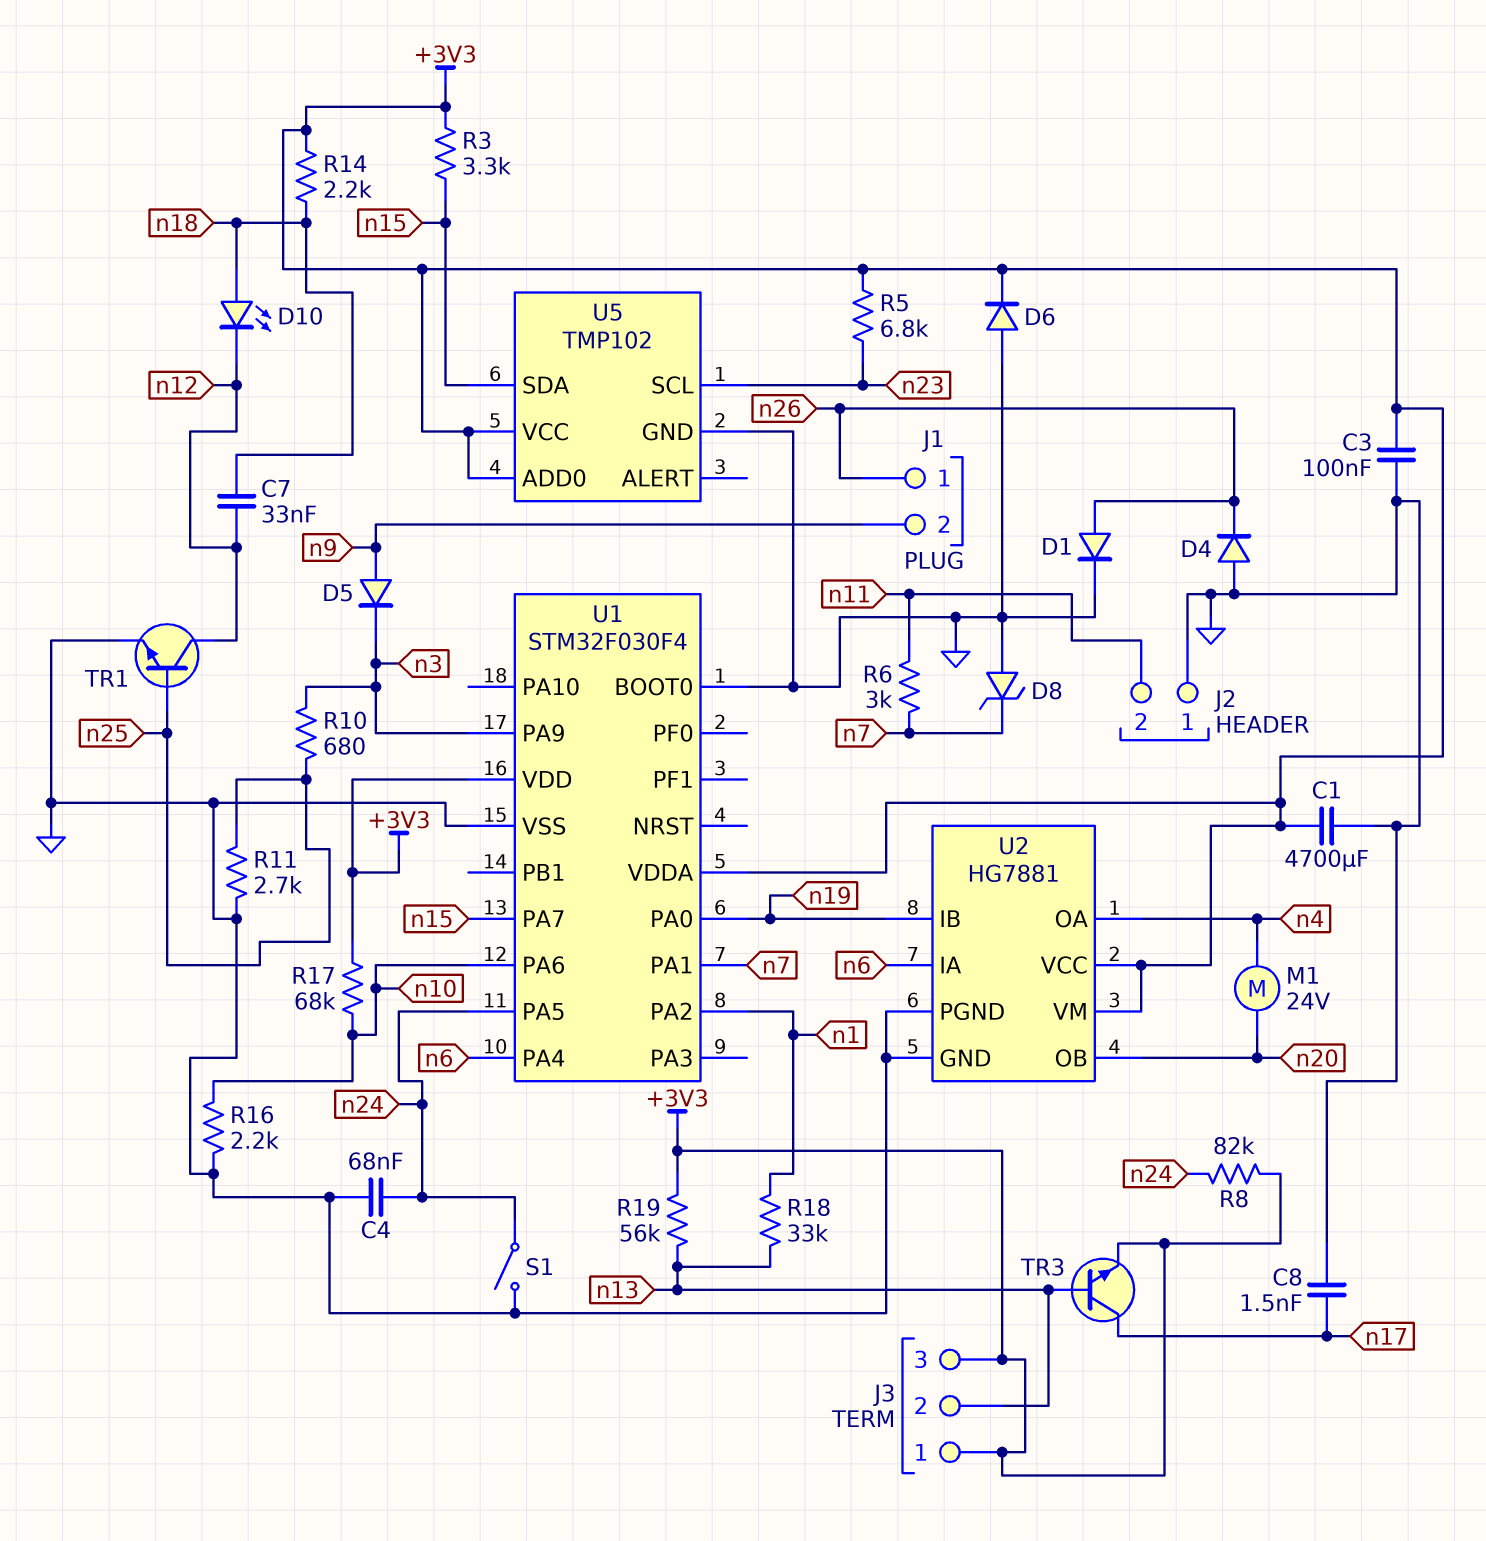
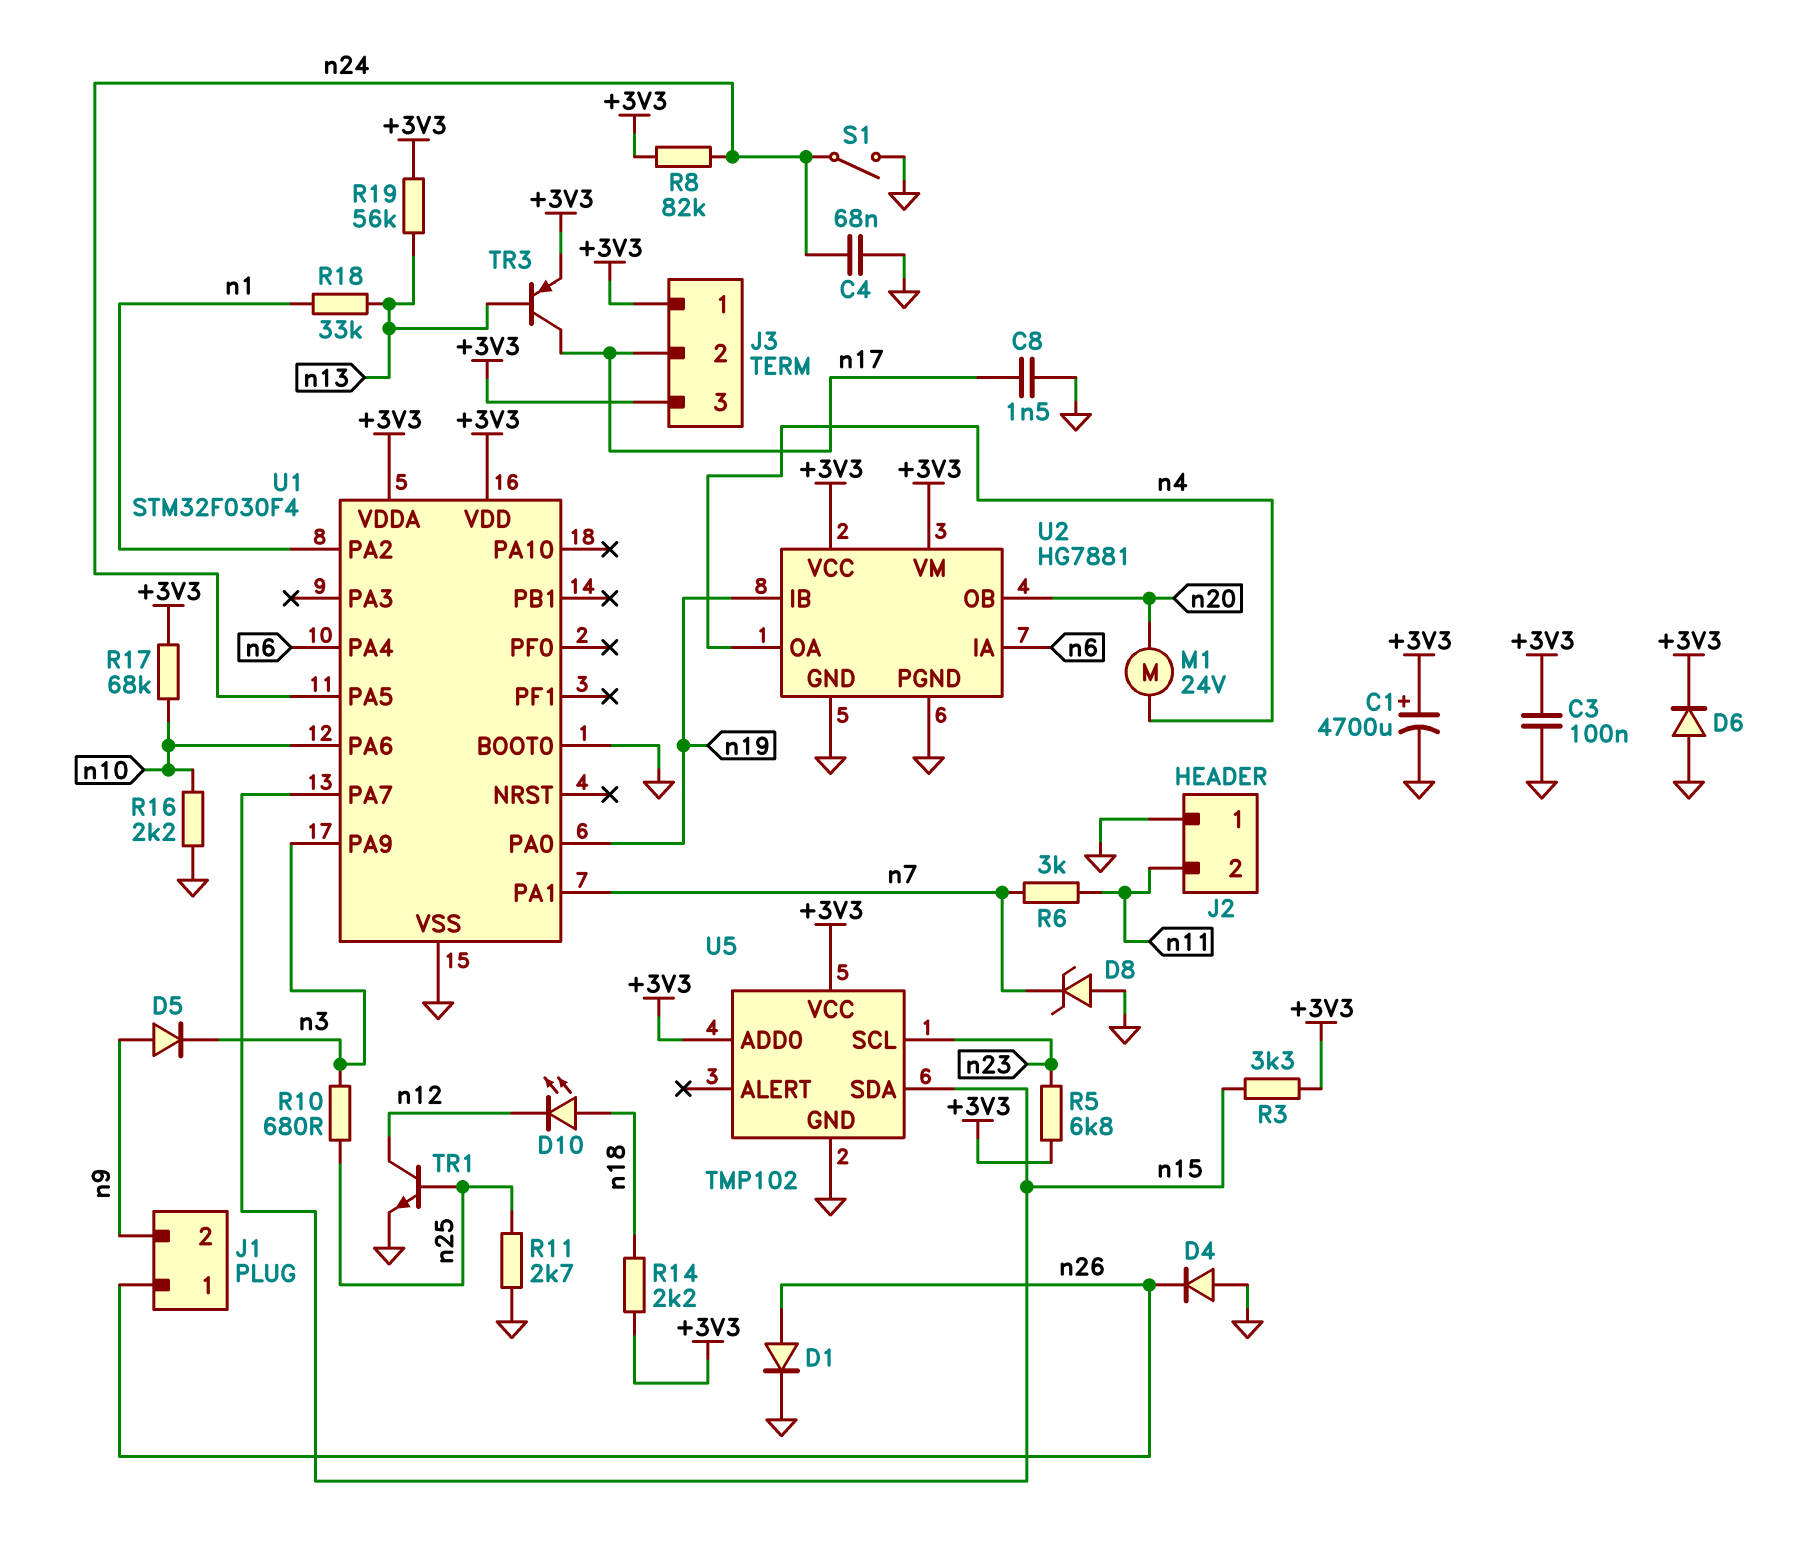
C1: 4700uF (+3V3, GND) -> 4700uF (plus +3V3, minus GND)
C7: 33nF (n12, n18) -> none
J3 pin 2: n13 -> n17
TR3: NPN (B n13, C n17, E +3V3) -> PNP (B n13, C n17, E +3V3)

